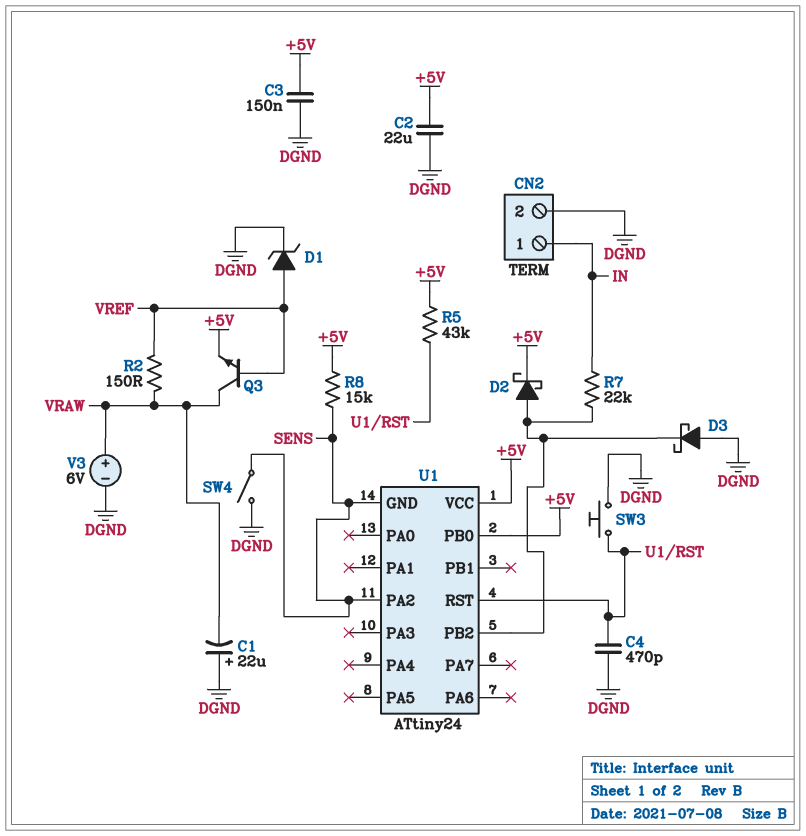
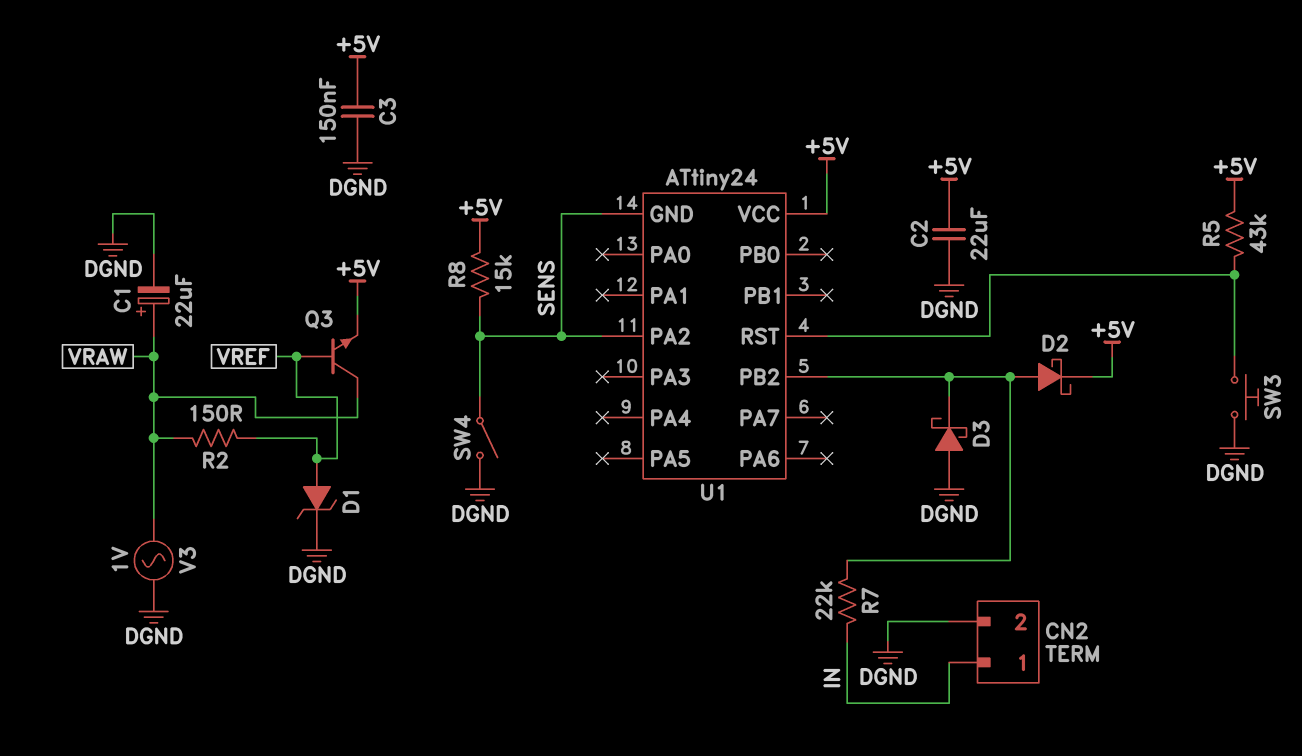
C1: 22uF (plus DGND, minus VRAW) -> 22uF (plus VRAW, minus DGND)
C4: 470pF (DGND, U1/RST) -> none
U1 pin PB0: +5V -> none
V3: 6V (plus VRAW, minus DGND) -> AC 1V (DGND, VRAW)

